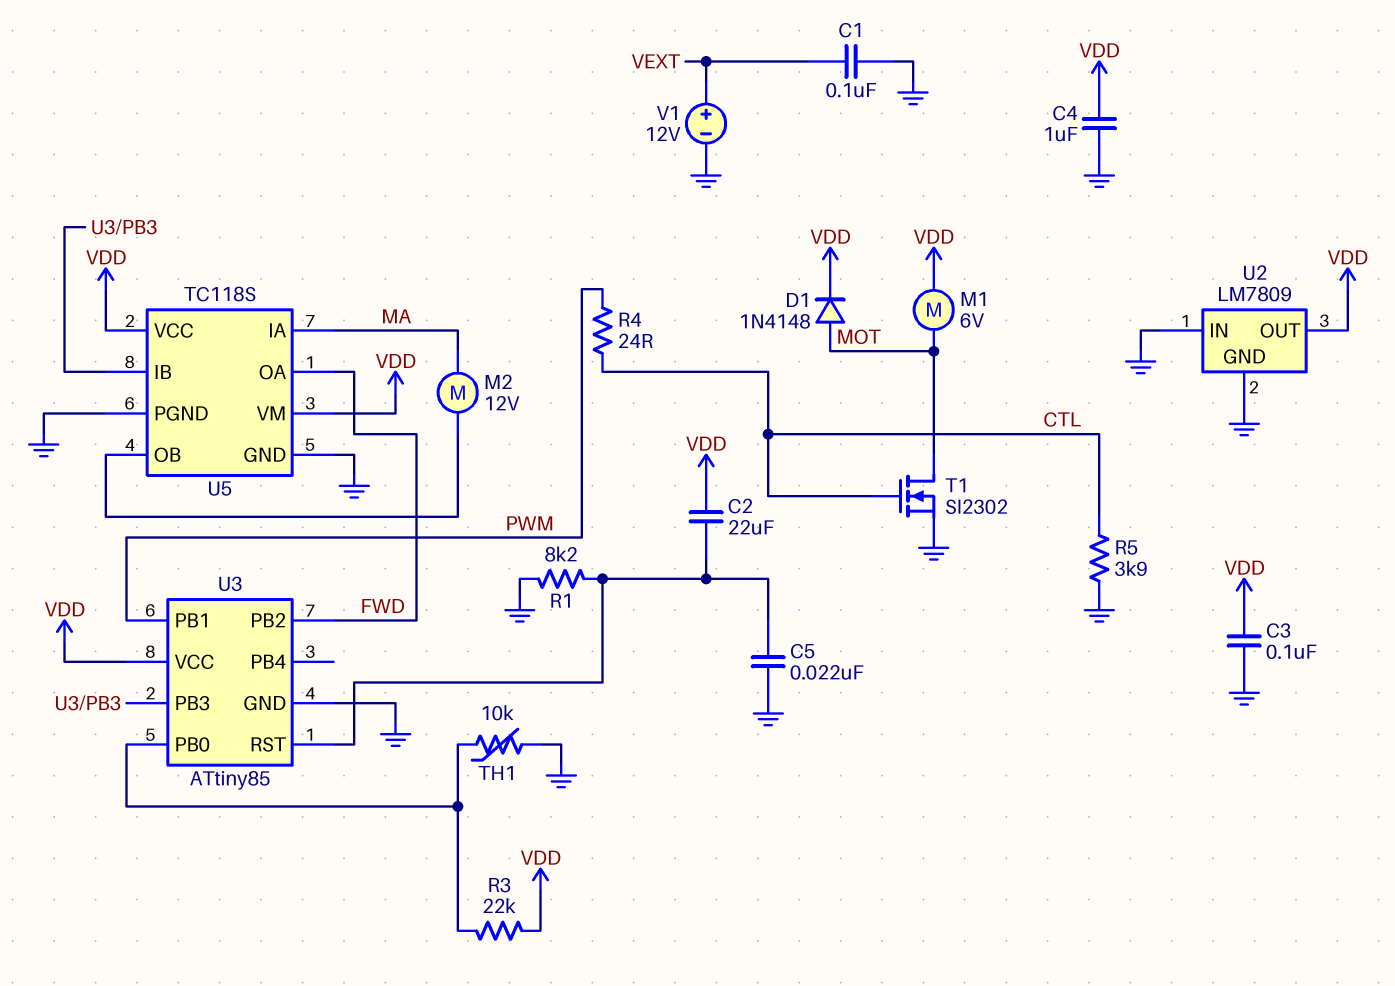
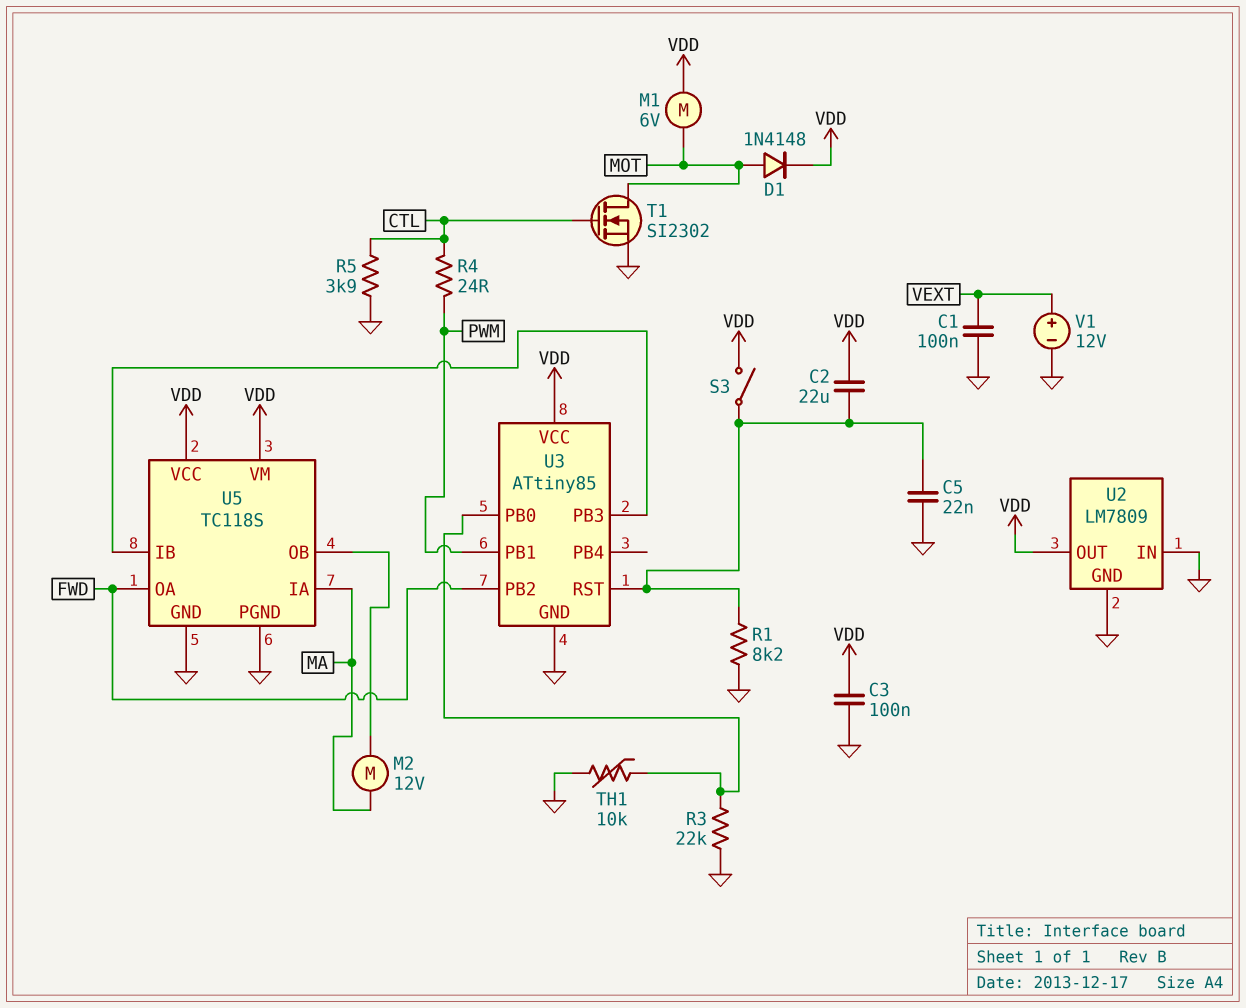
C4: 1uF (GND, VDD) -> none
R3: 22k (U3/PB0, VDD) -> 22k (GND, U3/PB0)
S3: none -> switch (U3/RST, VDD)

